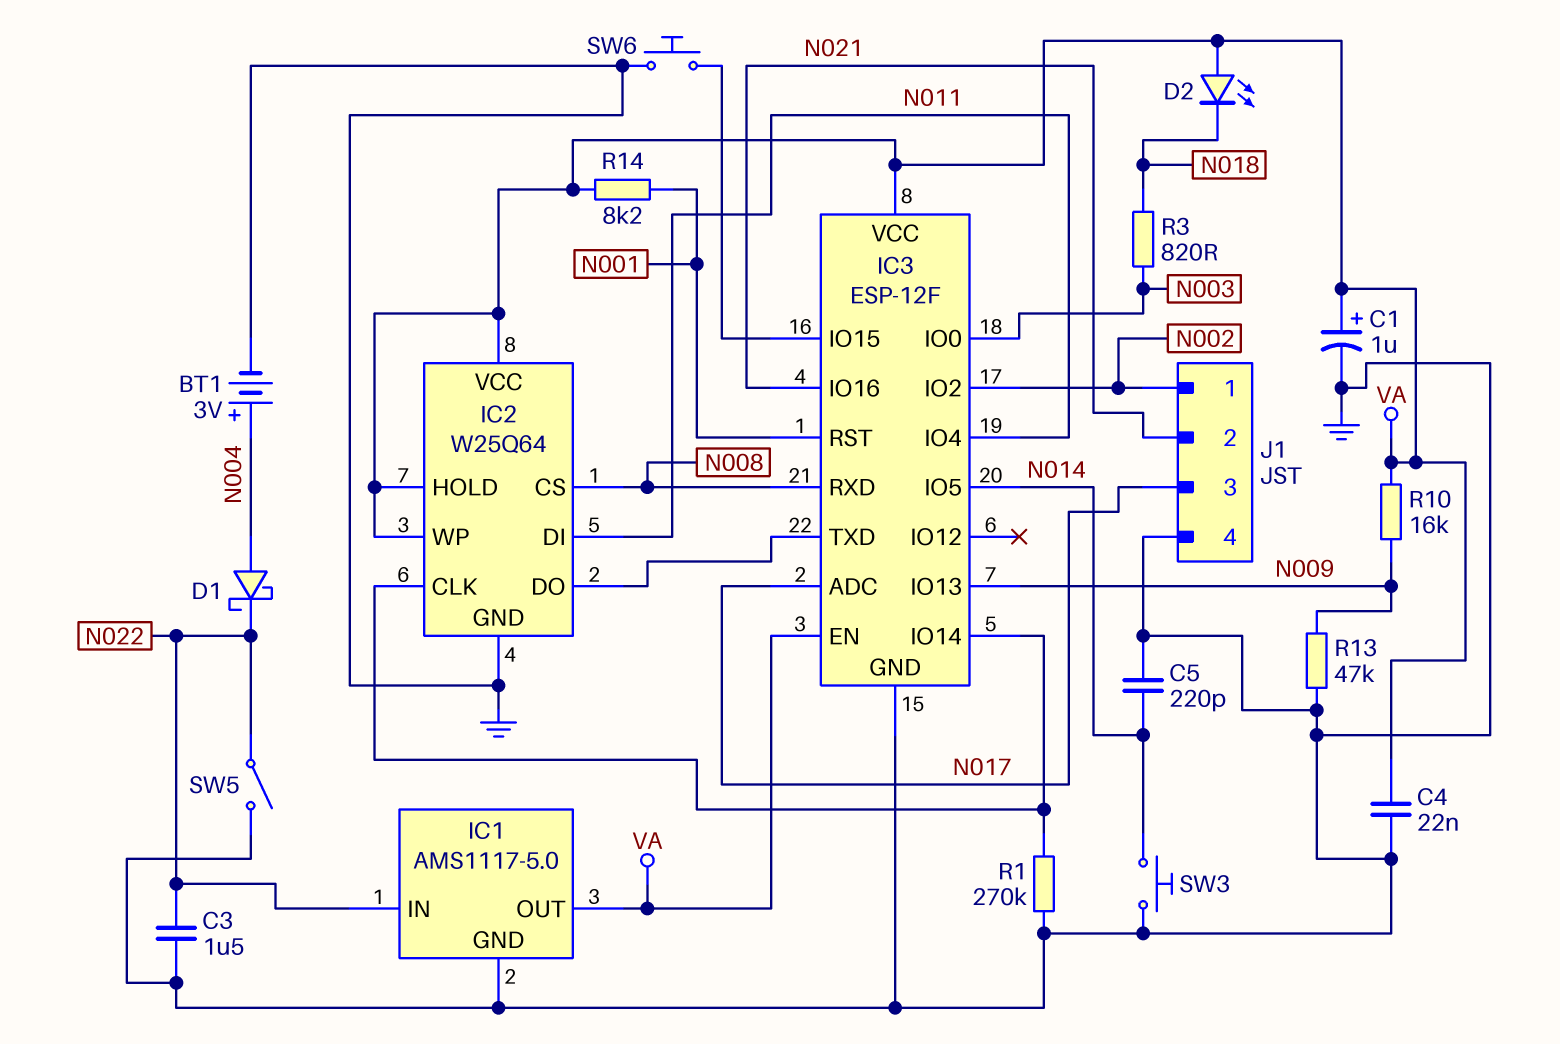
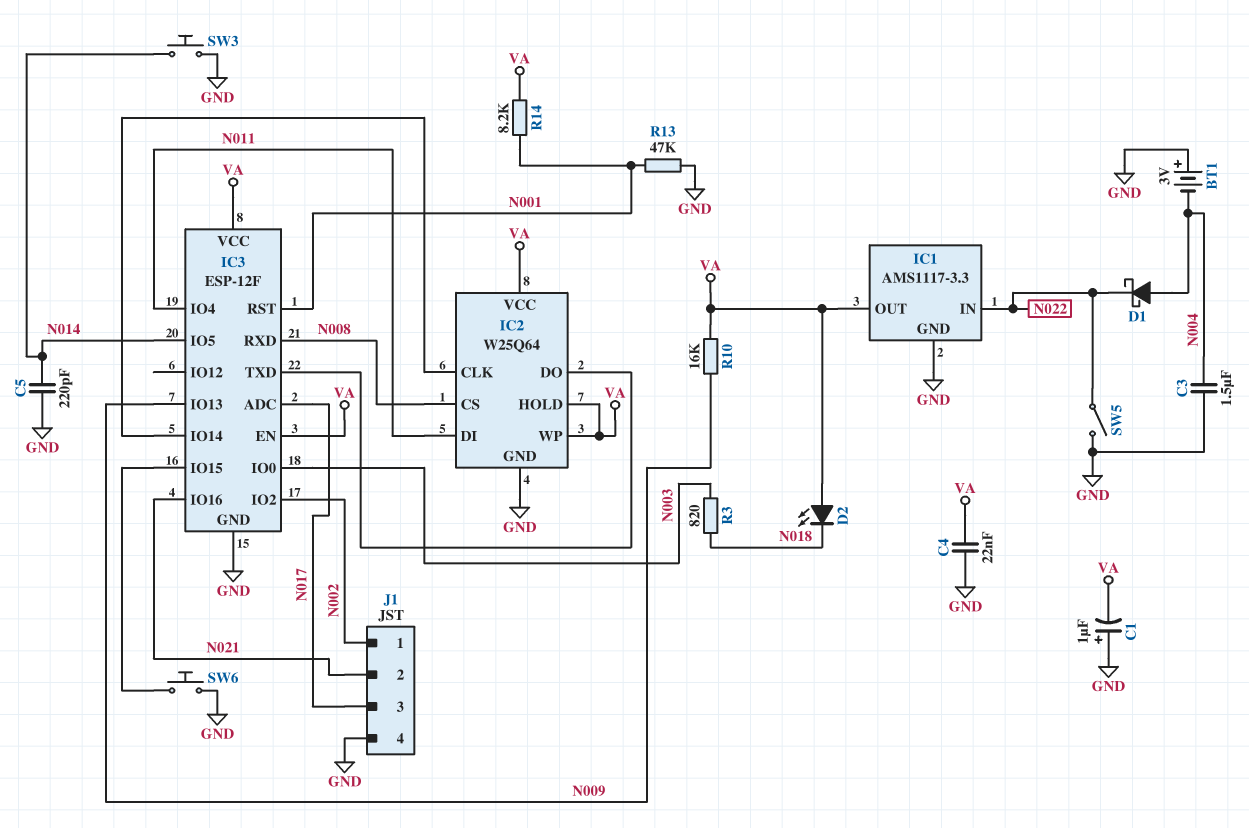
BT1: 3V (plus N004, minus GND) -> 3V (plus GND, minus N004)
C1: 1uF (plus VA, minus GND) -> 1uF (plus GND, minus VA)
C3: 1.5uF (GND, N022) -> 1.5uF (GND, N004)
IC1: AMS1117-5.0 -> AMS1117-3.3
R1: 270k (GND, IC2/CLK) -> none
R13: 47k (GND, N009) -> 47k (GND, N001)

